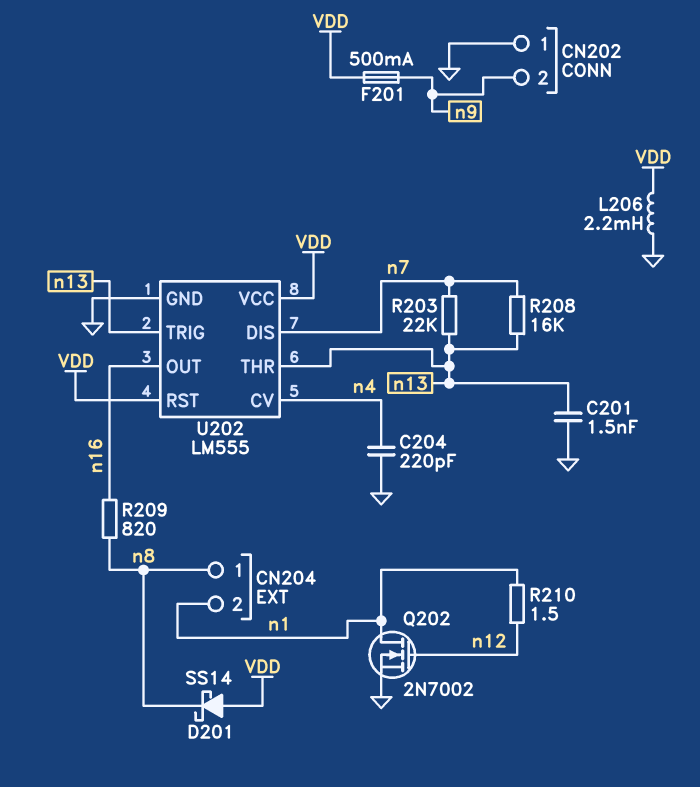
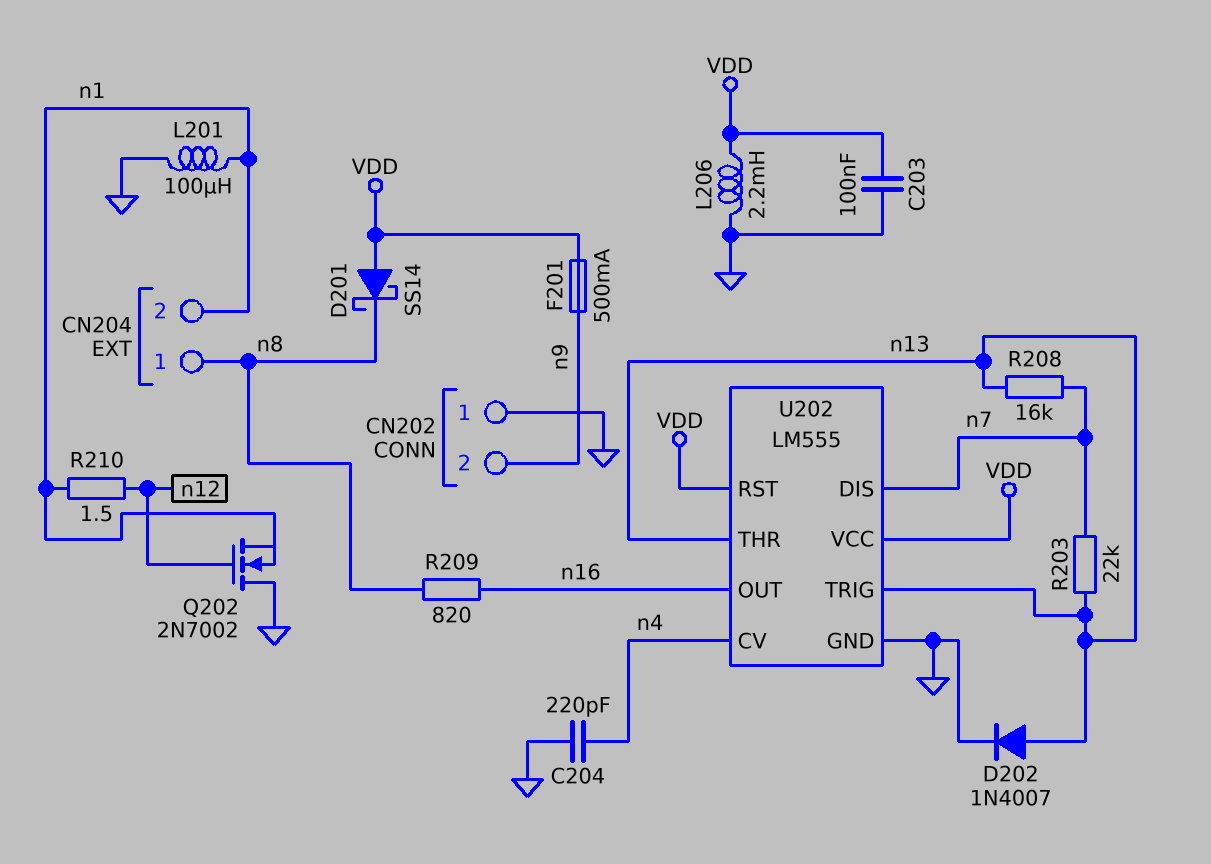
C201: 1.5nF (GND, n13) -> none
C203: none -> 100nF (GND, VDD)
D202: none -> diode 1N4007 (A n13, K GND)
L201: none -> 100uH (GND, n1)
Q202: NMOS 2N7002 (G n12, D n1, S GND) -> NMOS 2N7002 (G n12, D GND, S n1)

